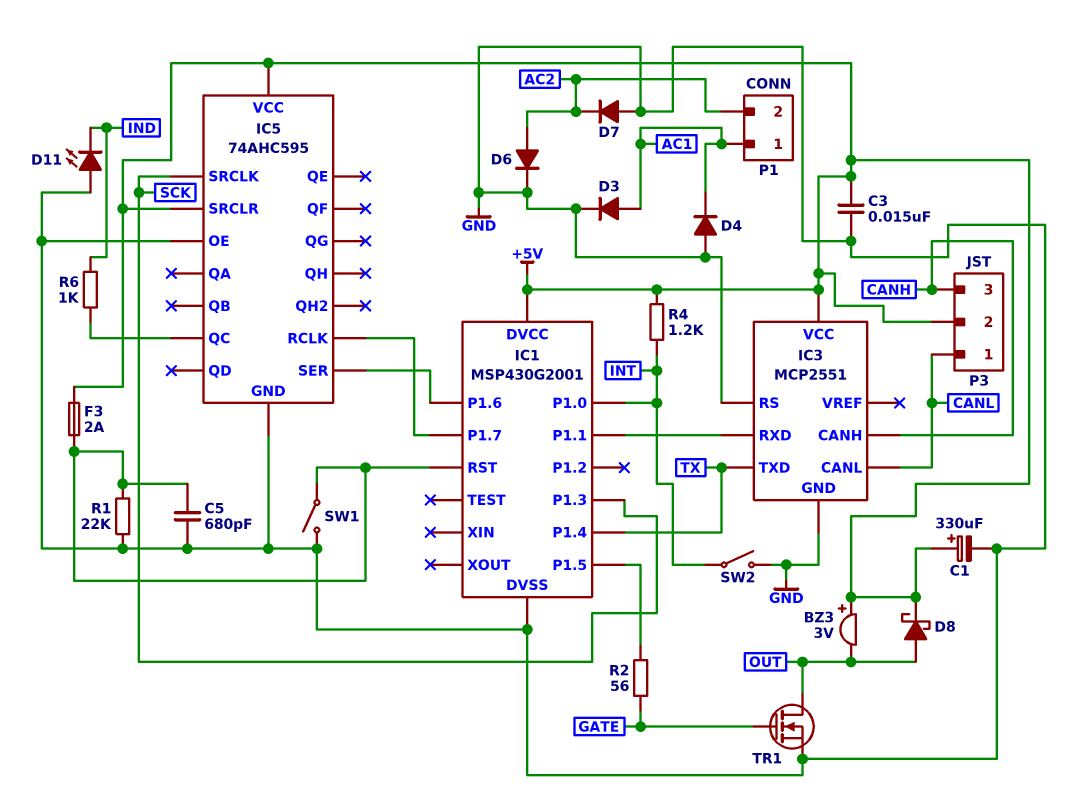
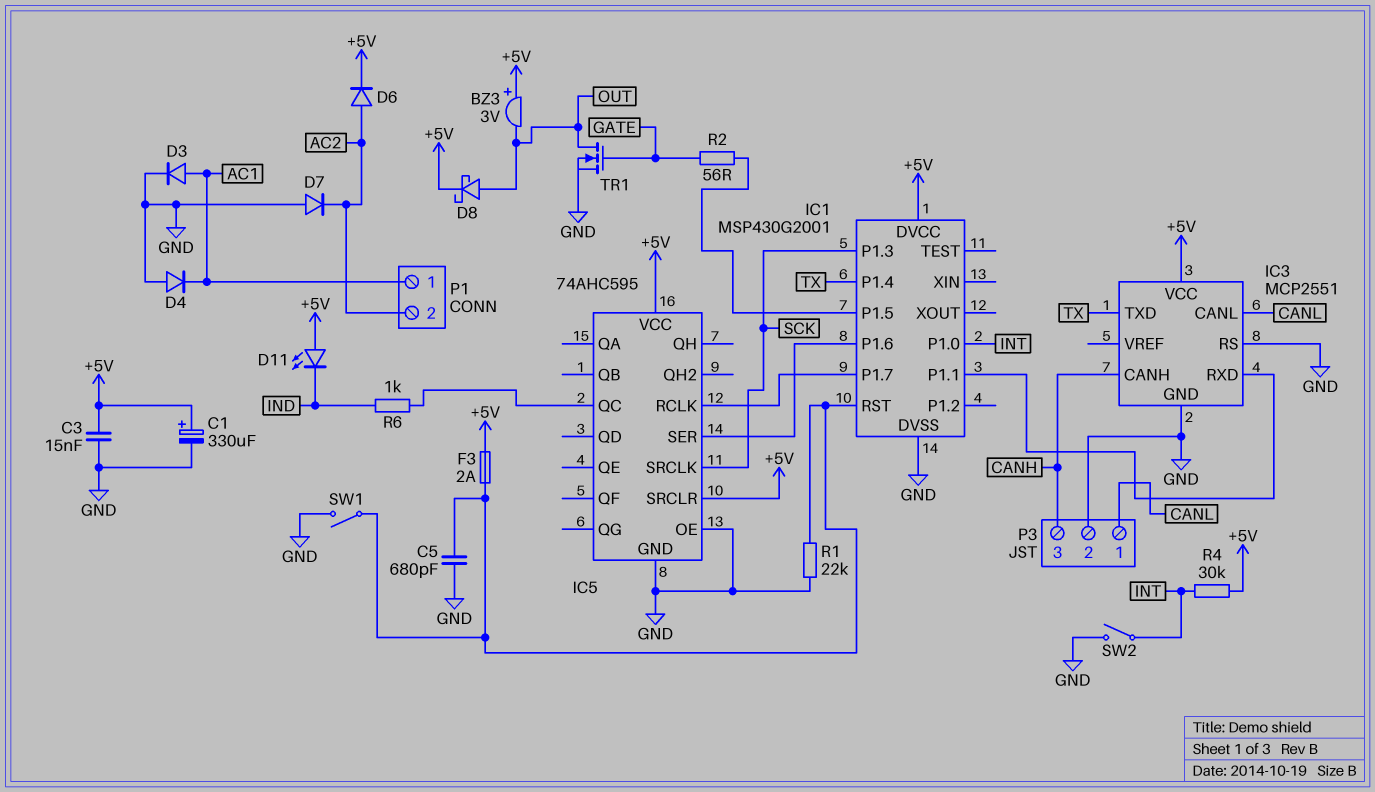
D6: diode (A AC2, K GND) -> diode (A AC2, K +5V)
D11: LED (A GND, K IND) -> LED (A +5V, K IND)
P3 pin 2: +5V -> GND
R4: 1.2k (+5V, INT) -> 30k (+5V, INT)

